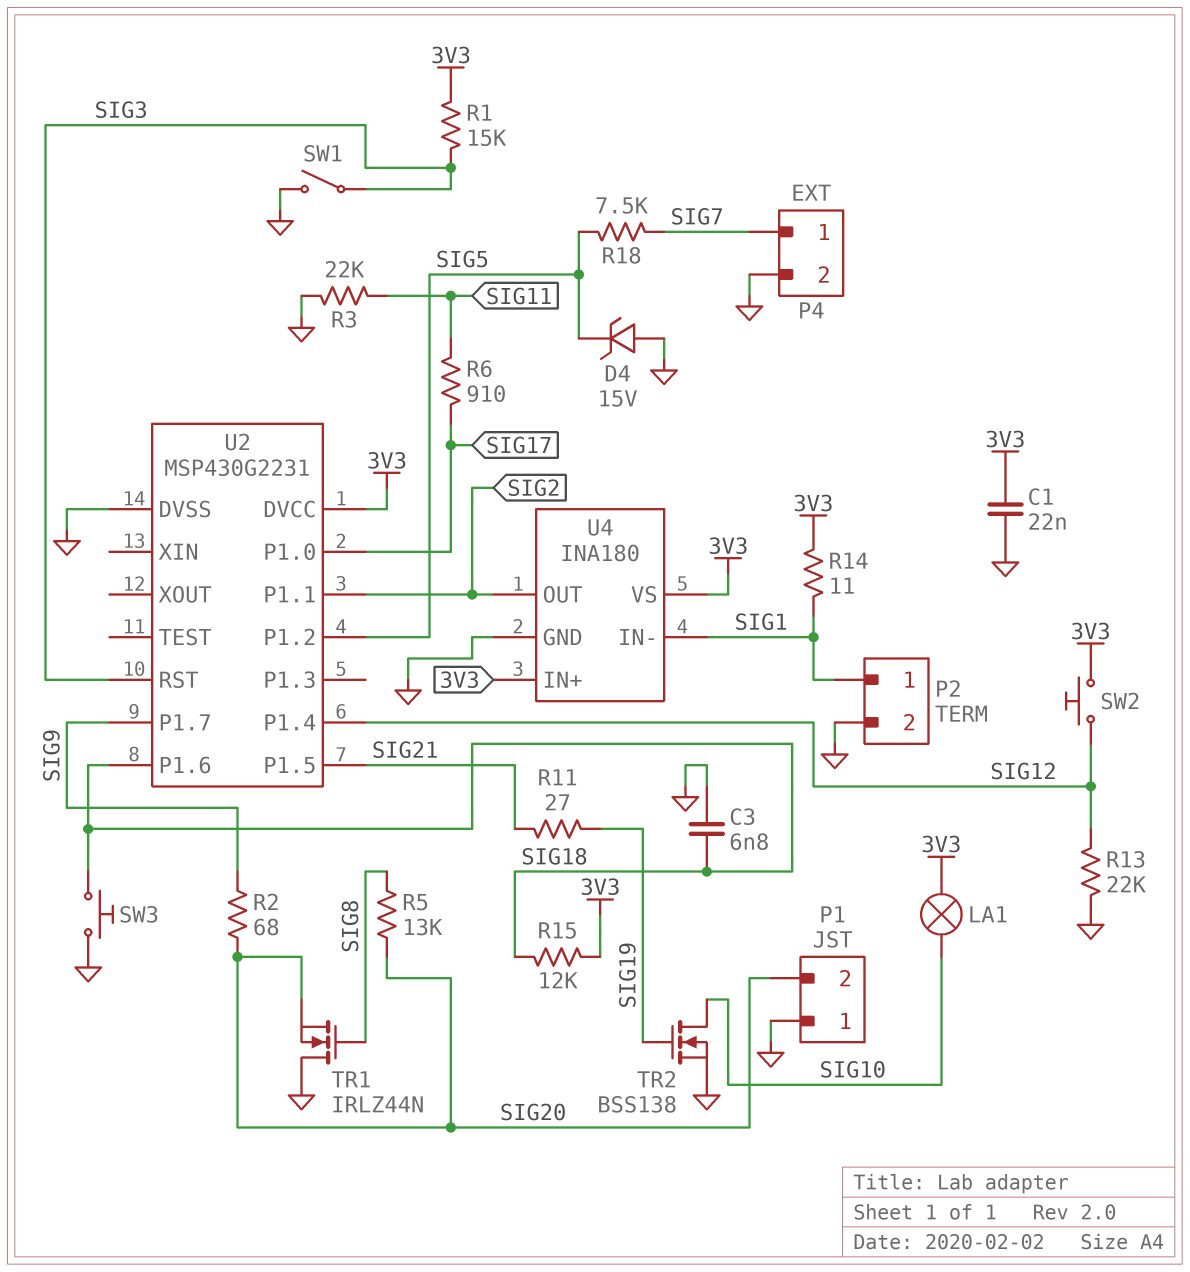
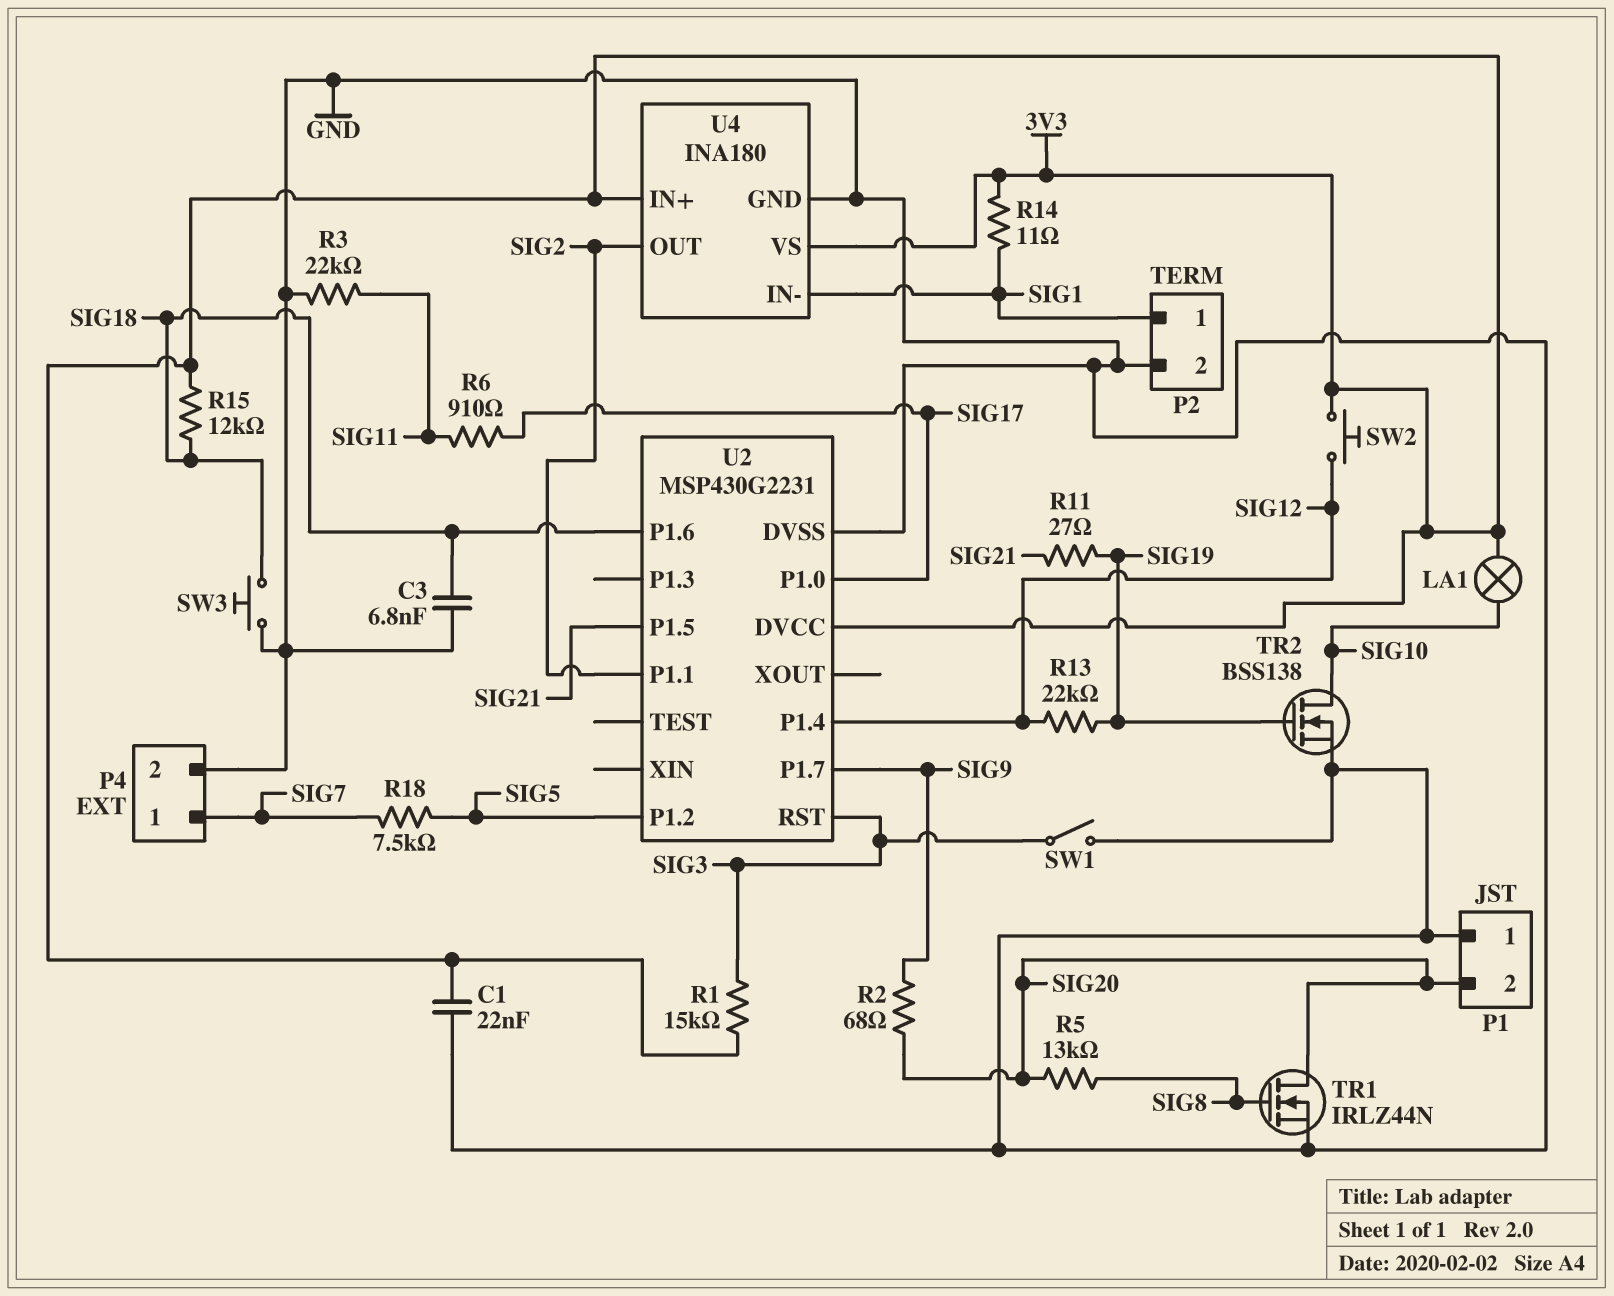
D4: zener 15V (A GND, K SIG5) -> none
R13: 22k (GND, SIG12) -> 22k (SIG12, SIG19)
TR1: NMOS IRLZ44N (G SIG8, D GND, S SIG20) -> NMOS IRLZ44N (G SIG8, D SIG20, S GND)

